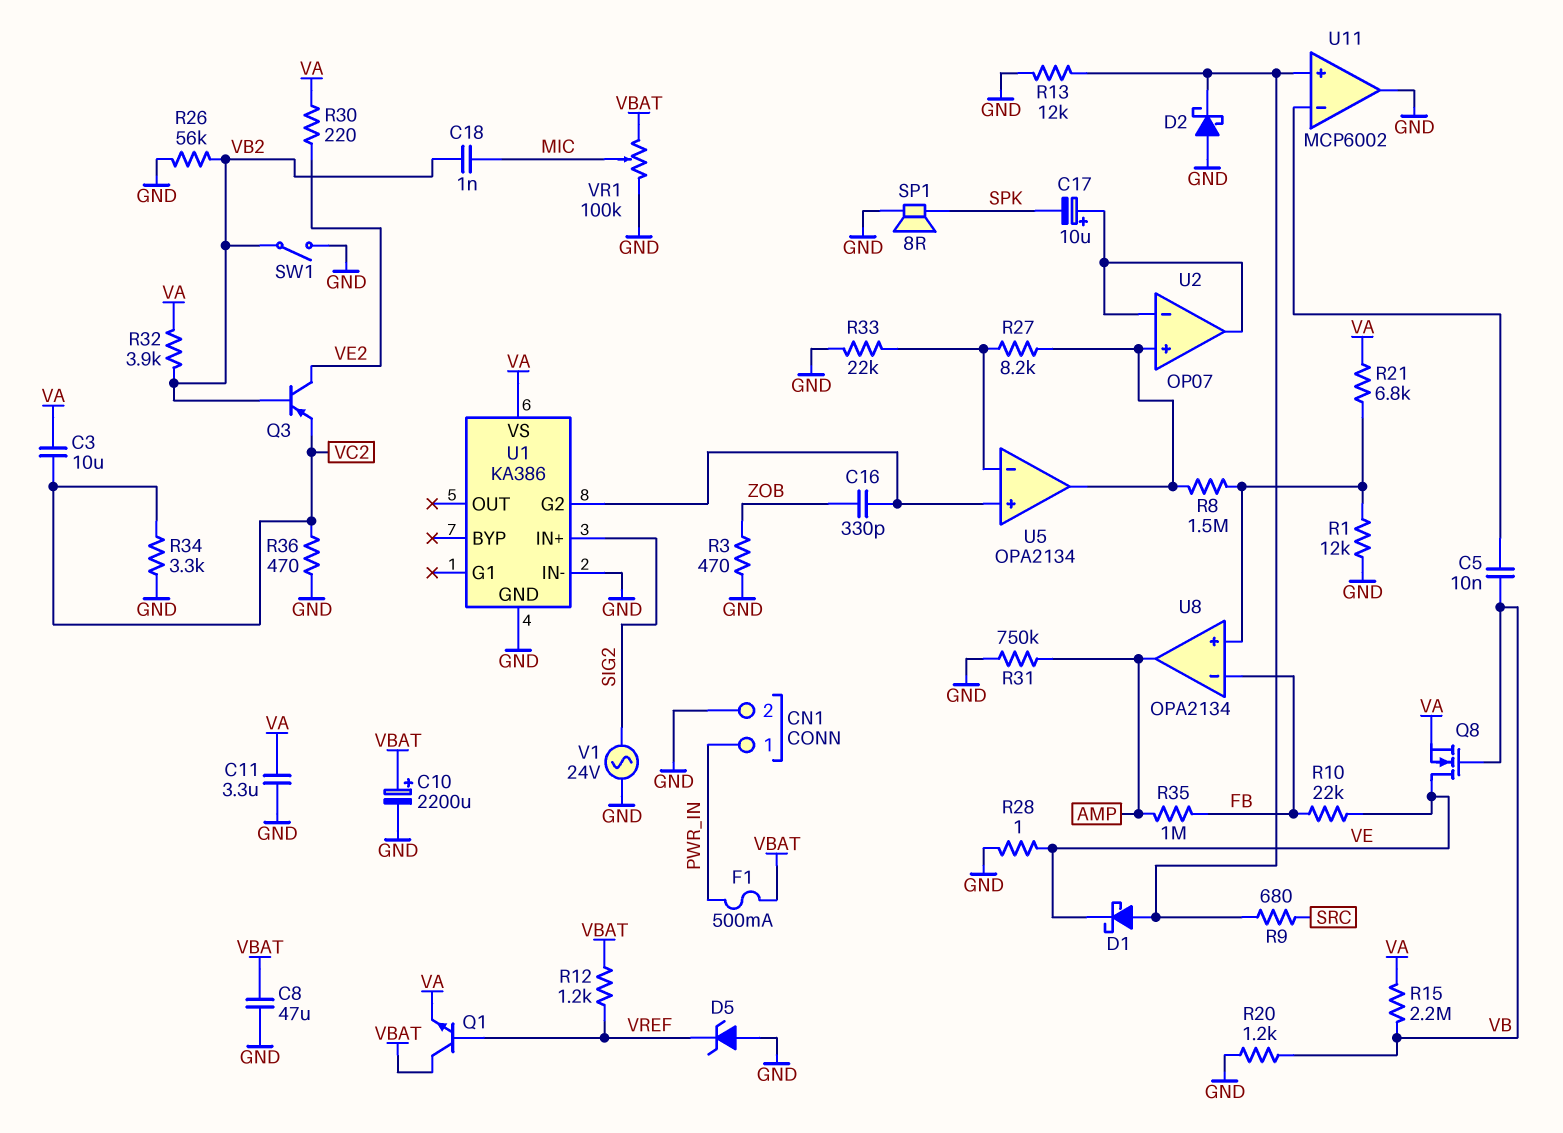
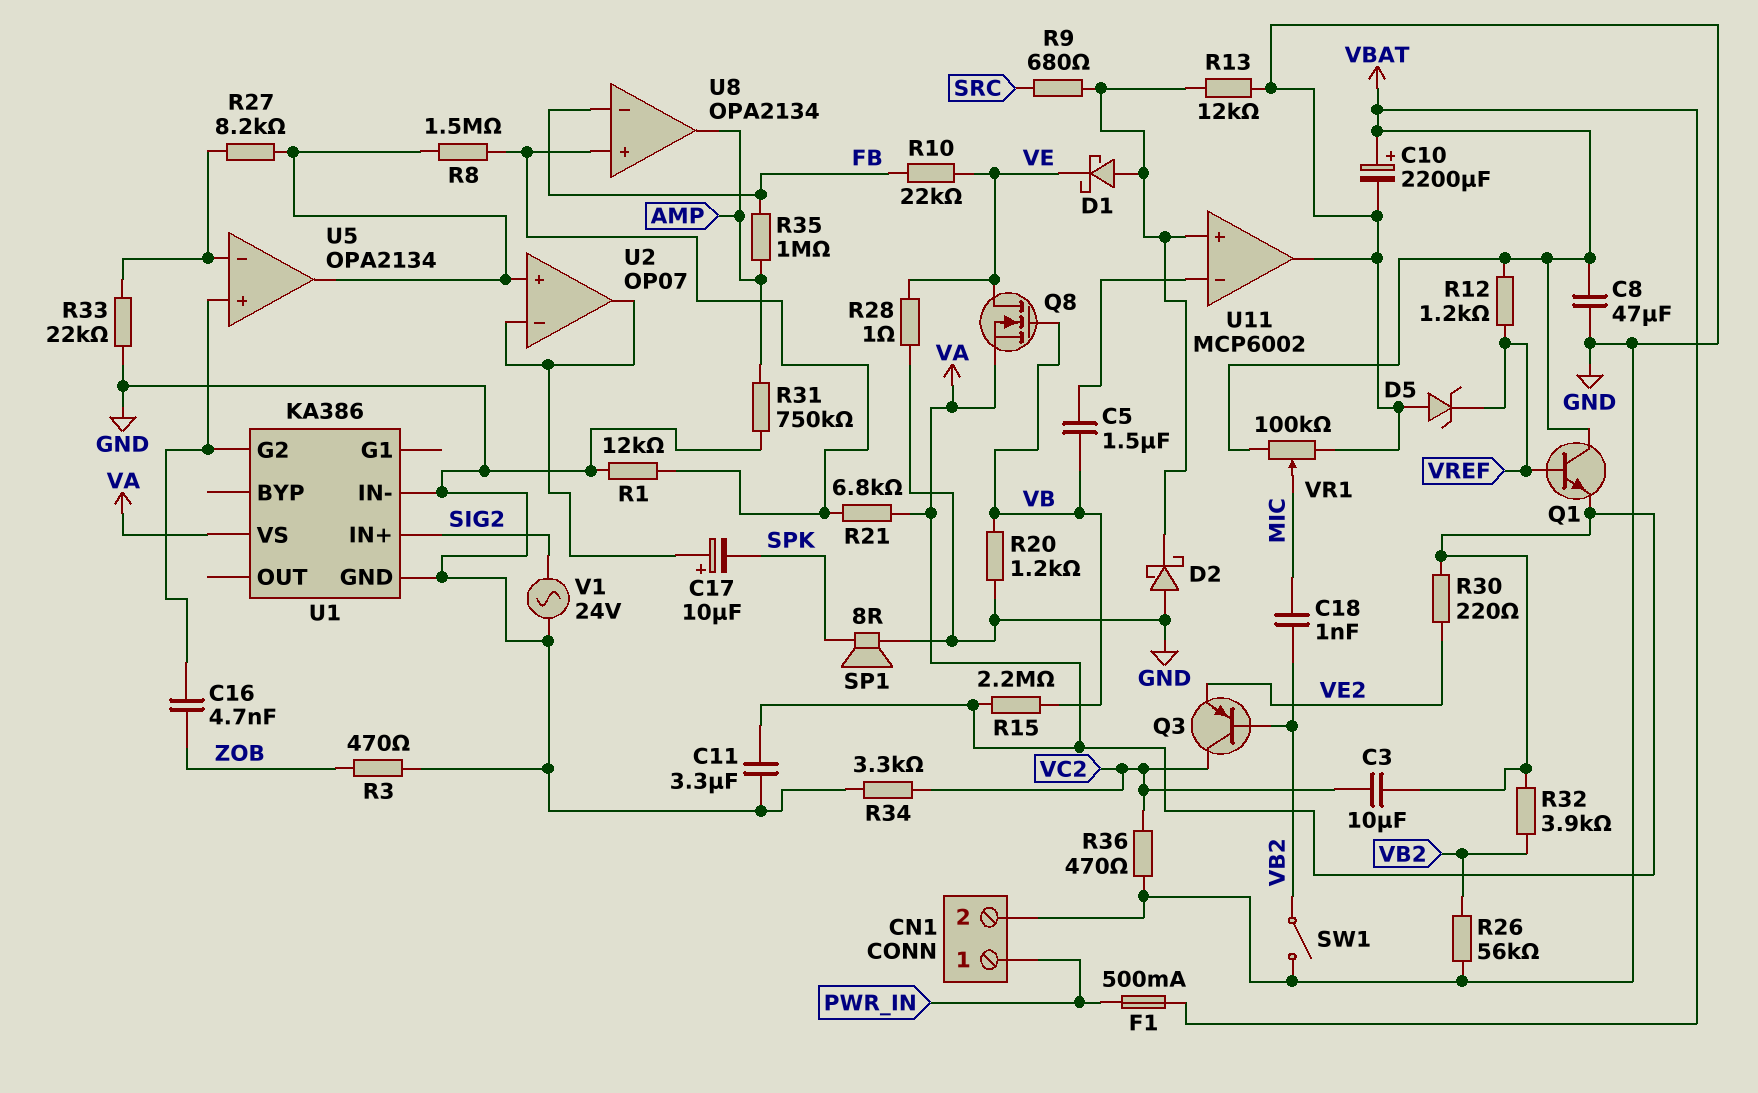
C5: 10nF (U11/in-, VB) -> 1.5uF (U11/in-, VB)
C16: 330pF (U1/G2, ZOB) -> 4.7nF (U1/G2, ZOB)
Q3: PNP (B VB2, C VE2, E VC2) -> PNP (B VB2, C VC2, E VE2)

